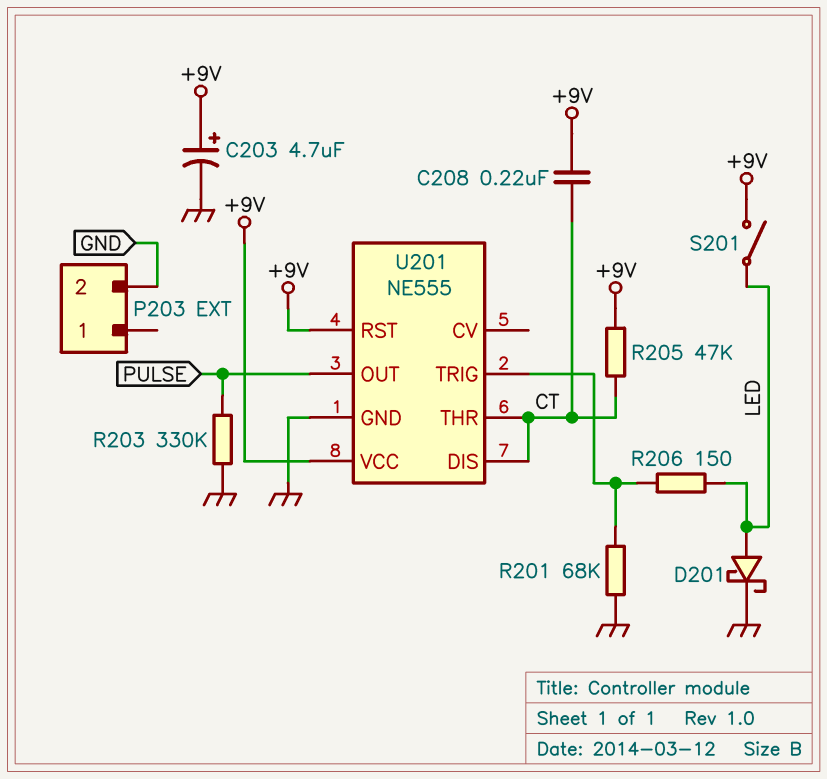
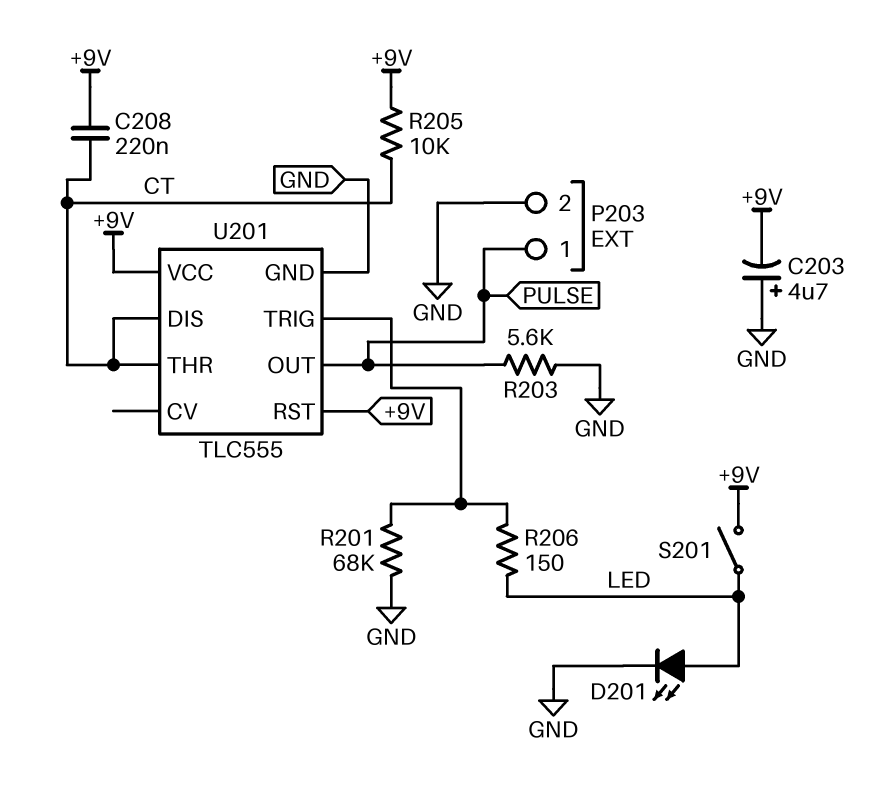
C203: 4.7uF (plus +9V, minus GND) -> 4.7uF (plus GND, minus +9V)
D201: schottky (A LED, K GND) -> LED (A LED, K GND)
P203 pin 1: none -> PULSE
R203: 330k (GND, PULSE) -> 5.6k (GND, PULSE)
R205: 47k (+9V, CT) -> 10k (+9V, CT)
U201: NE555 -> TLC555

